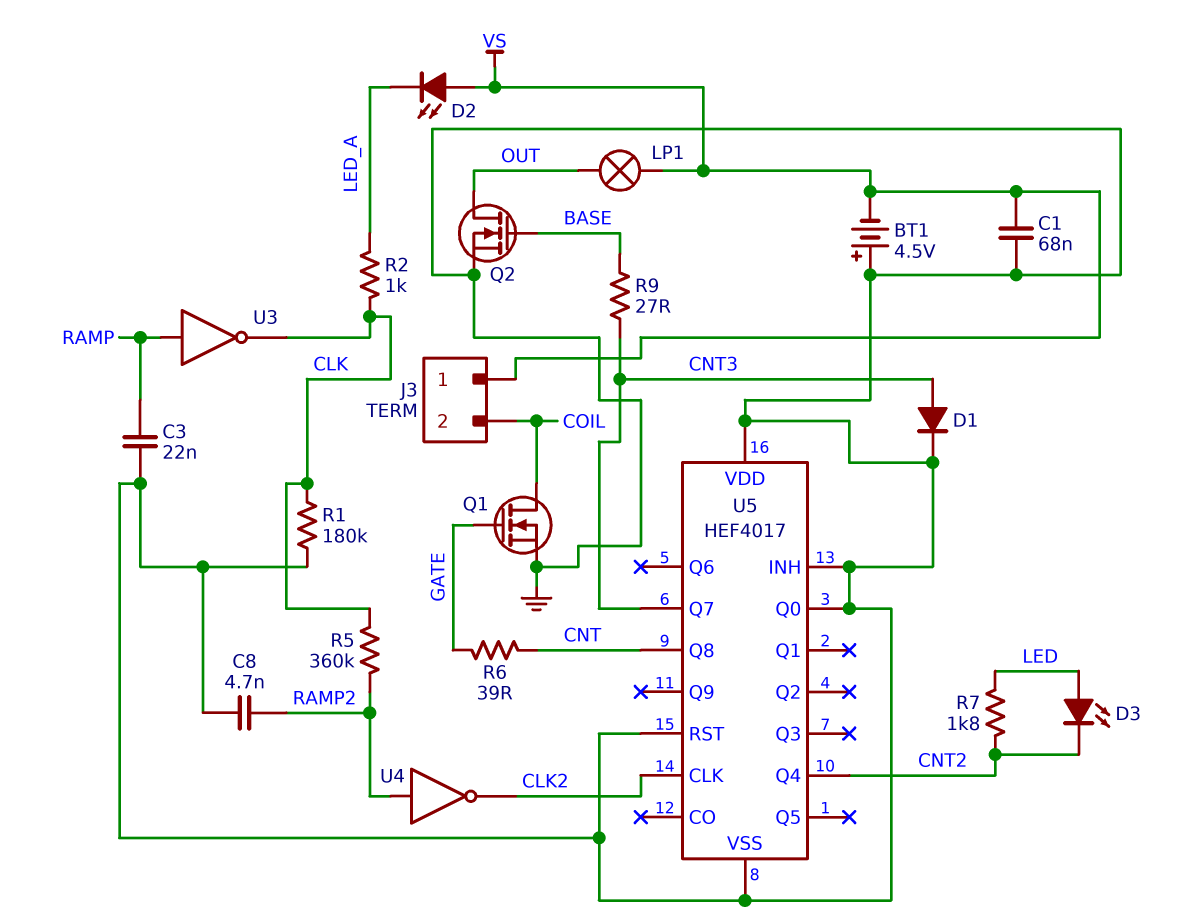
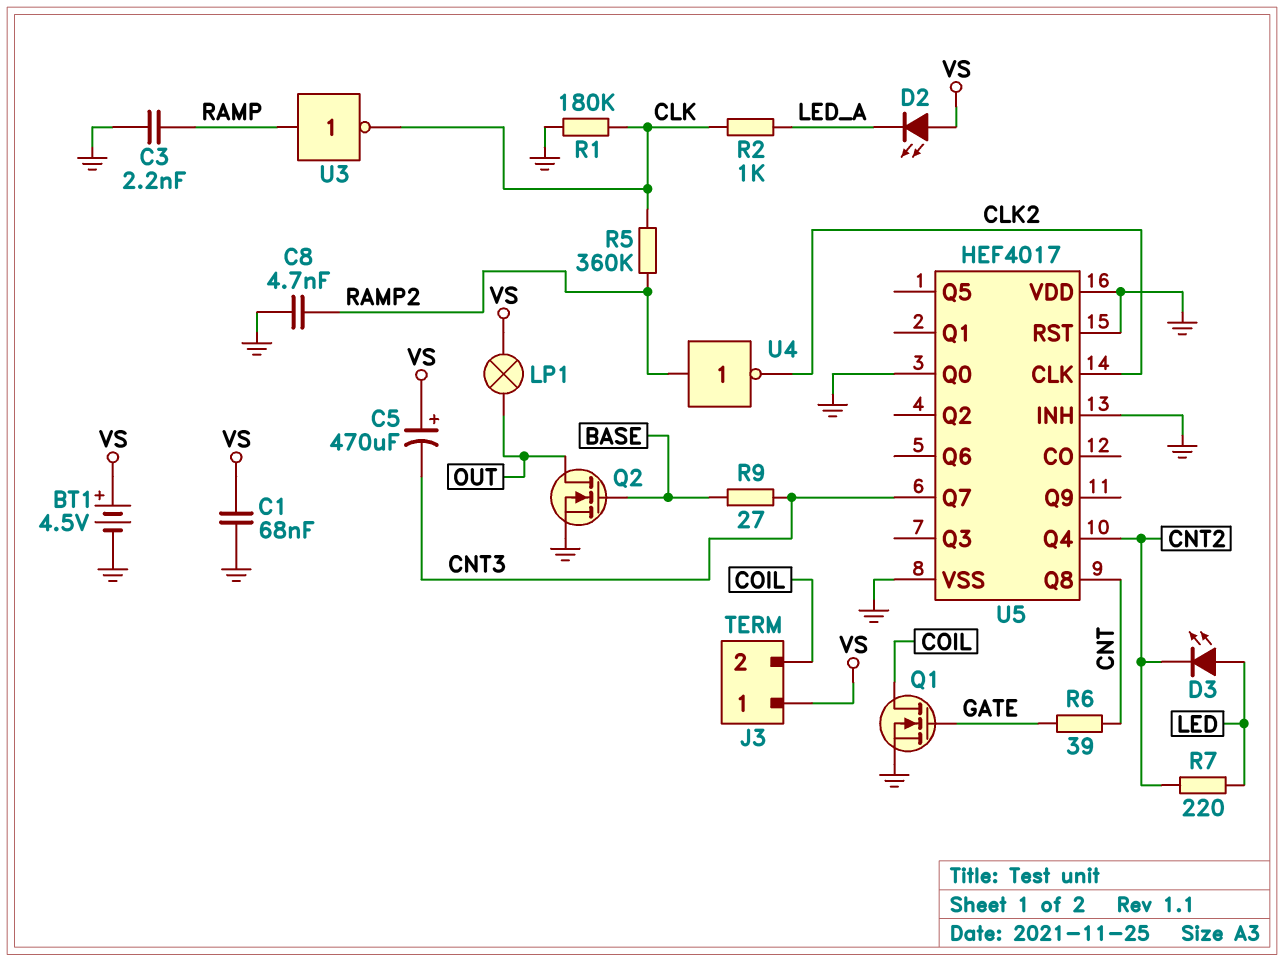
BT1: 4.5V (plus GND, minus VS) -> 4.5V (plus VS, minus GND)
C3: 22nF (GND, RAMP) -> 2.2nF (GND, RAMP)
C5: none -> 470uF (plus VS, minus CNT3)
D1: diode (A CNT3, K GND) -> none
R7: 1.8k (CNT2, LED) -> 220 (CNT2, LED)

